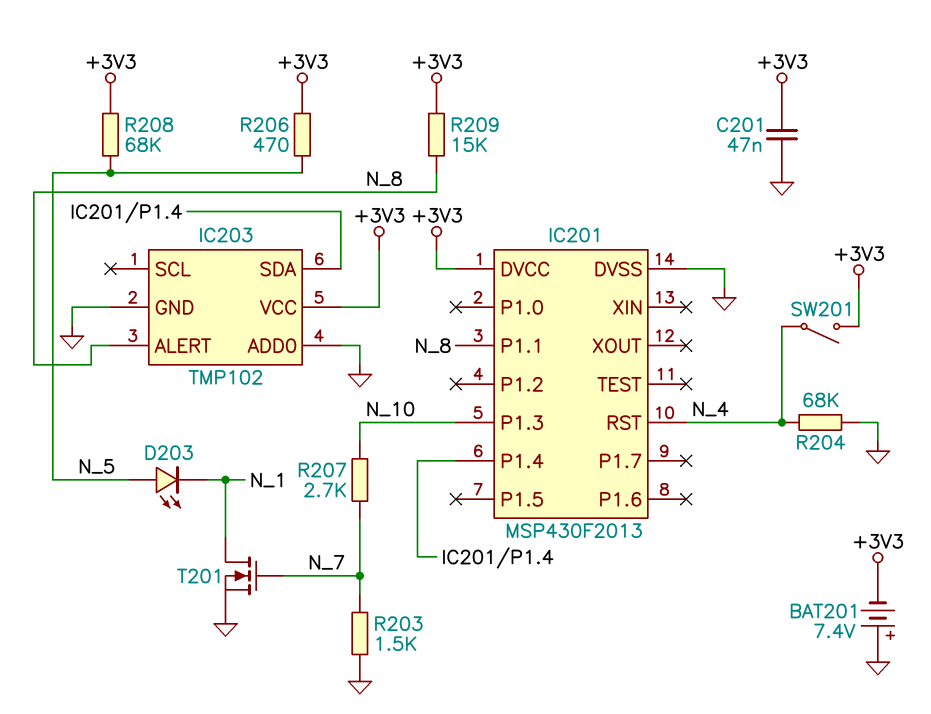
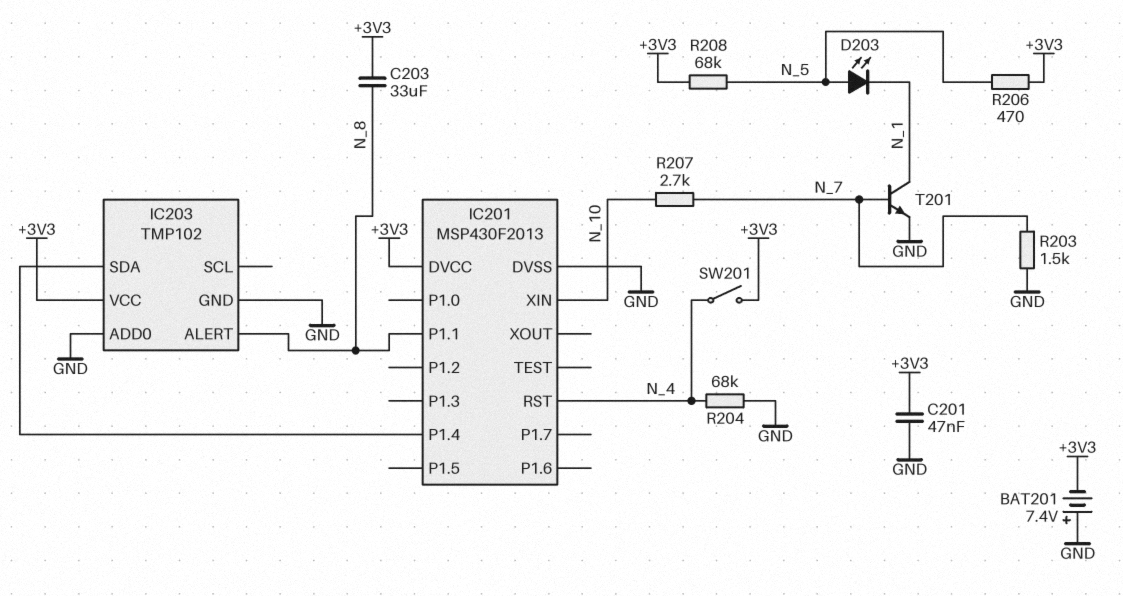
C203: none -> 33uF (+3V3, N_8)
IC201 pin P1.3: N_10 -> none
IC201 pin XIN: none -> N_10
R209: 15k (+3V3, N_8) -> none
T201: NMOS (G N_7, D N_1, S GND) -> NPN (B N_7, C N_1, E GND)

